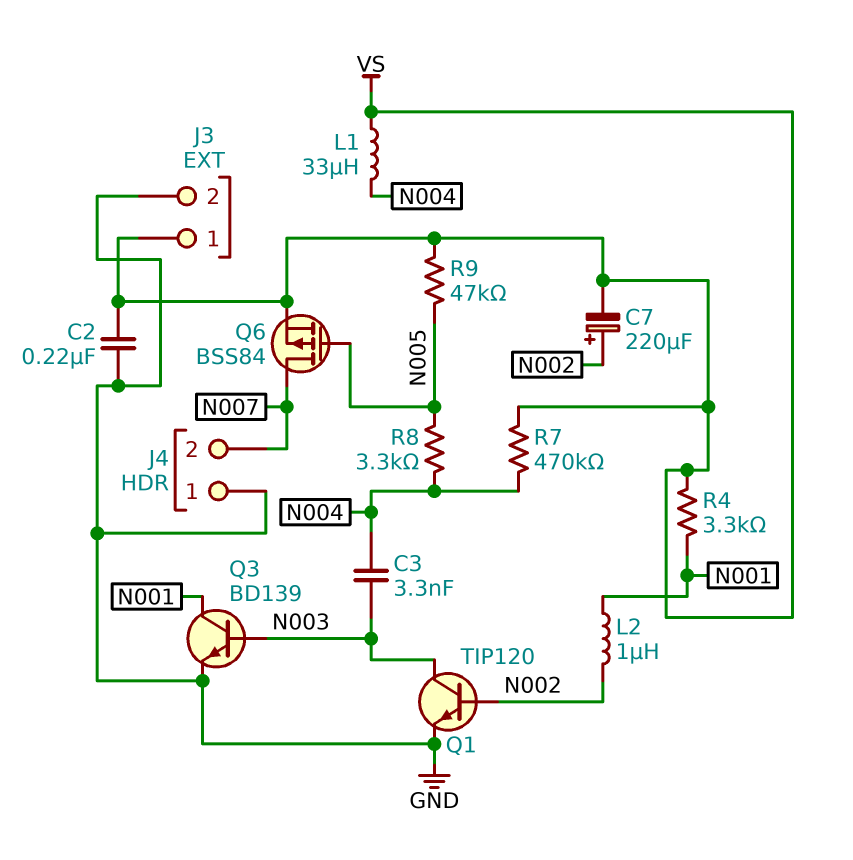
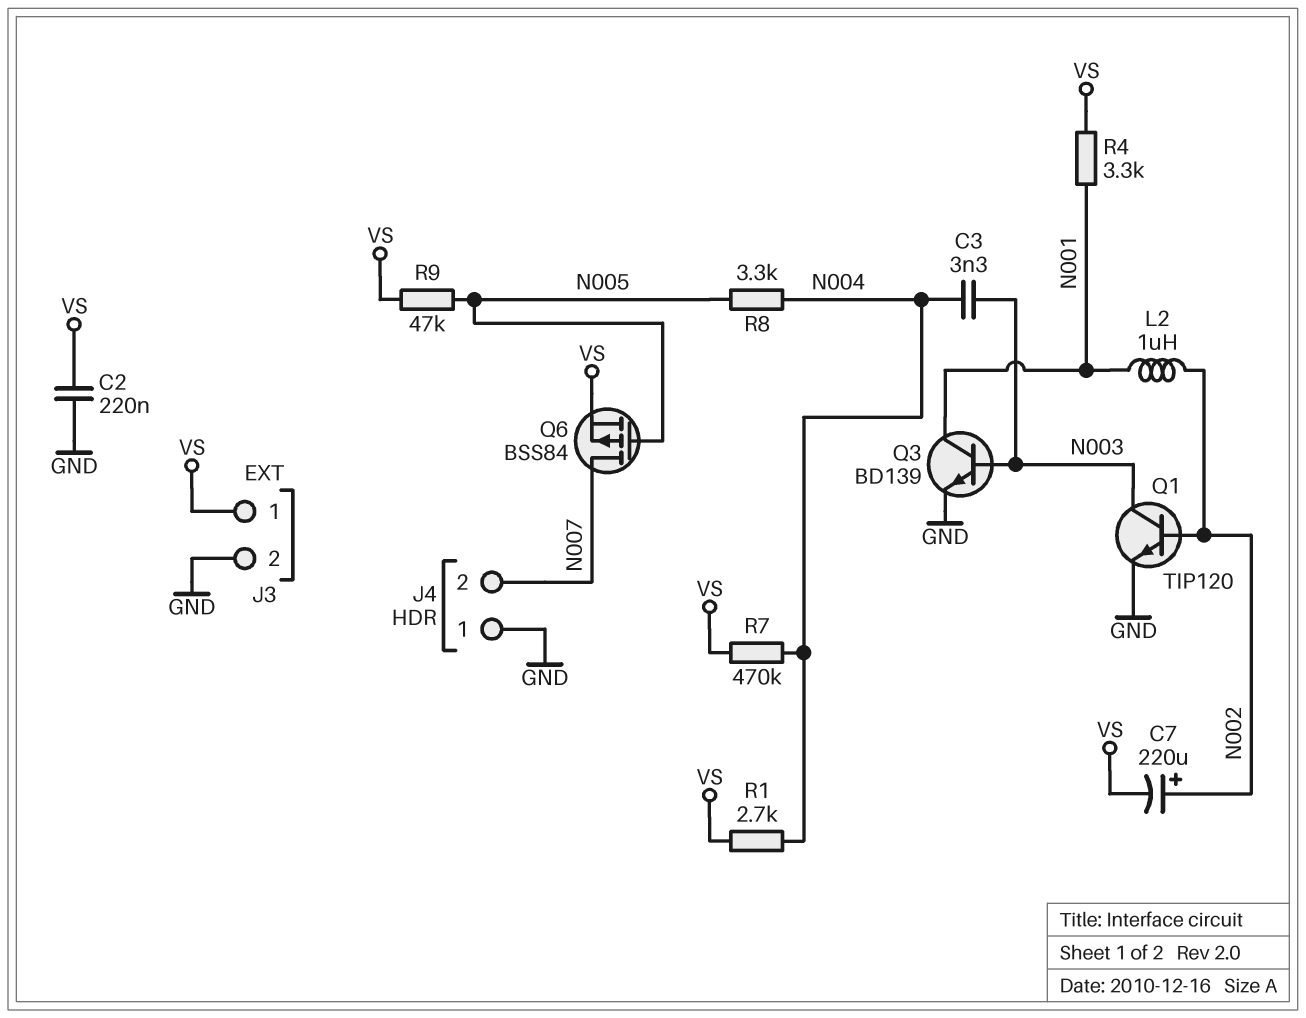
L1: 33uH (N004, VS) -> none
R1: none -> 2.7k (N004, VS)

